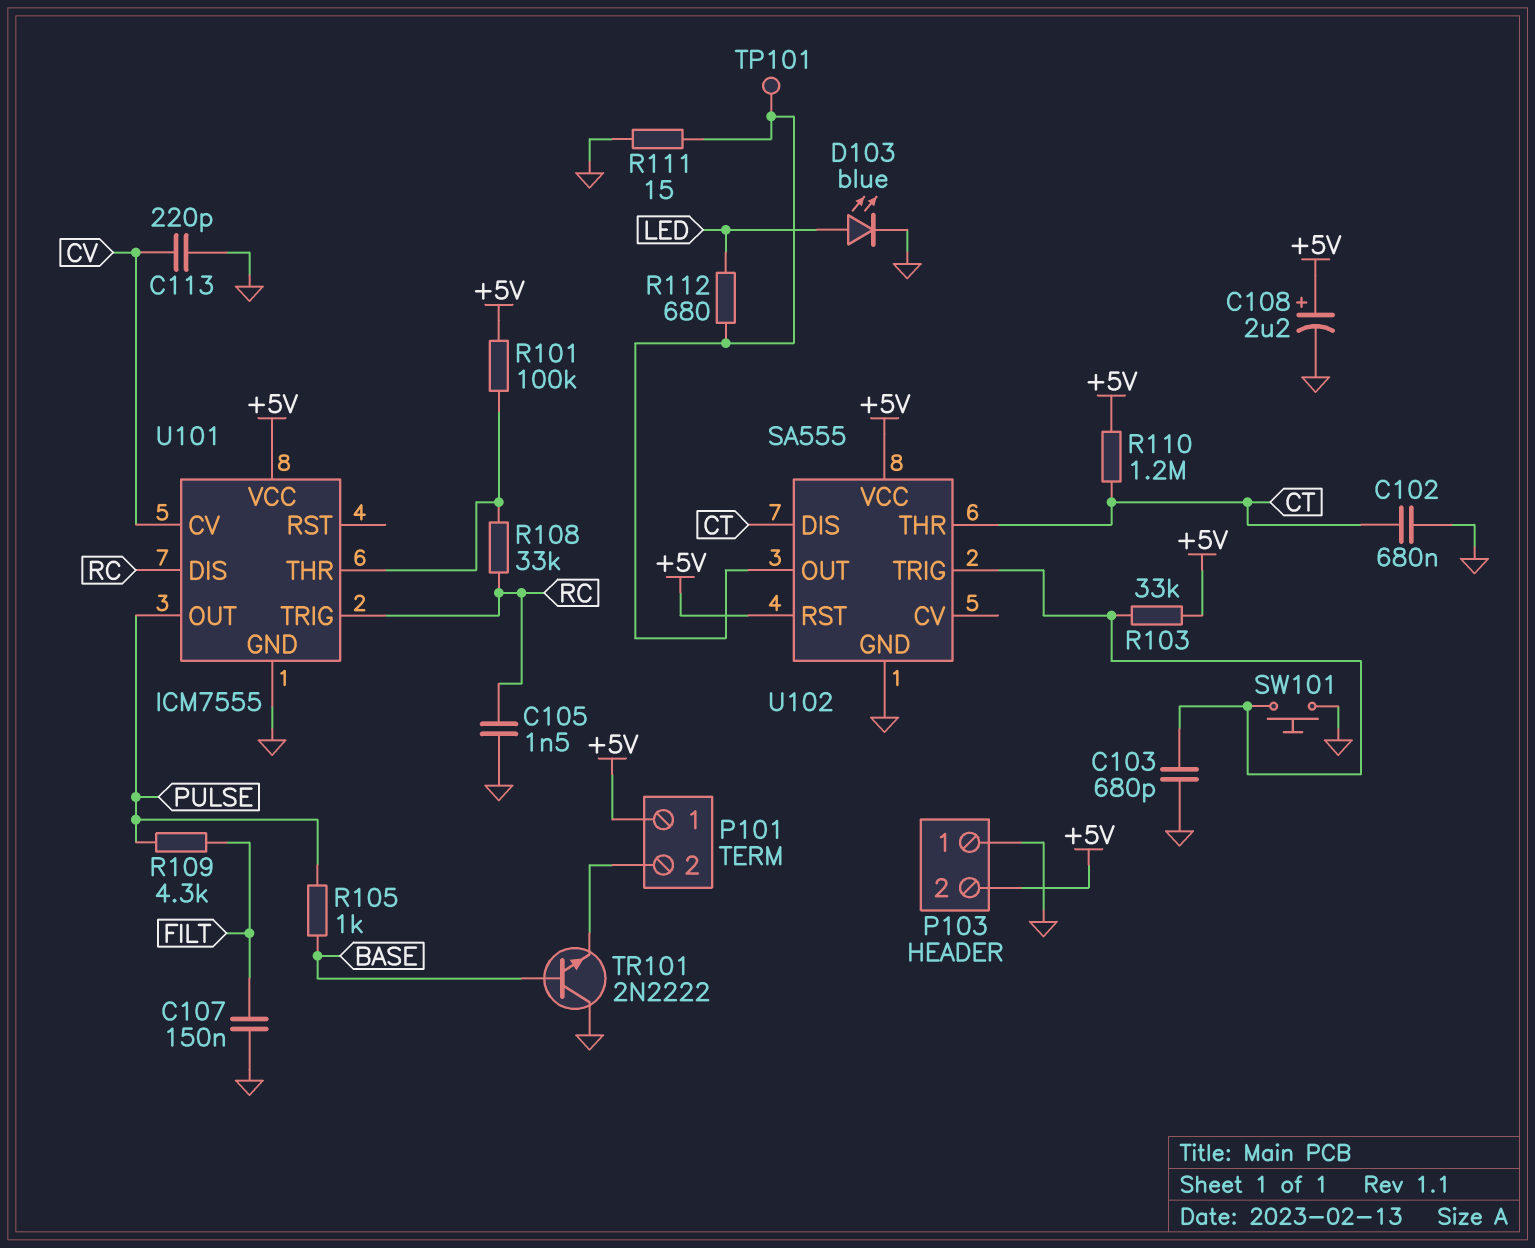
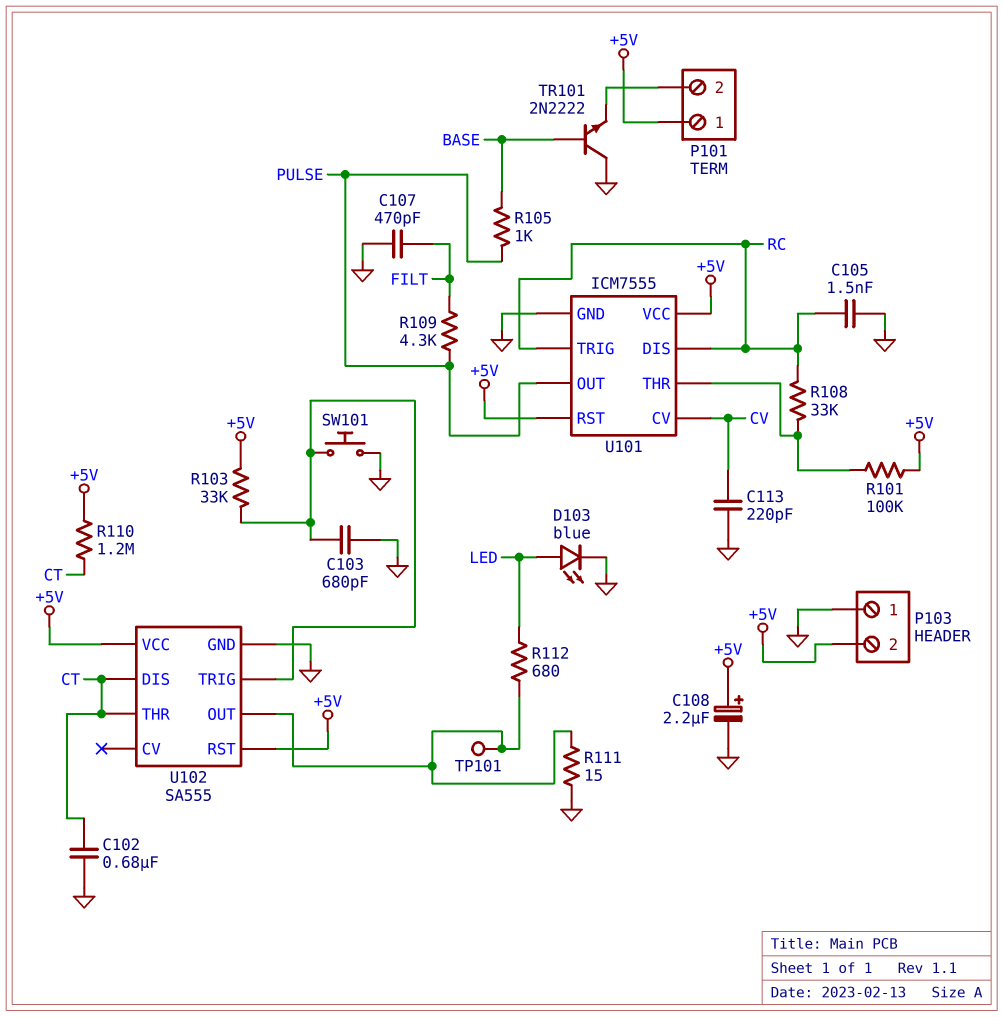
C107: 150nF (FILT, GND) -> 470pF (FILT, GND)
U101 pin RST: none -> +5V

